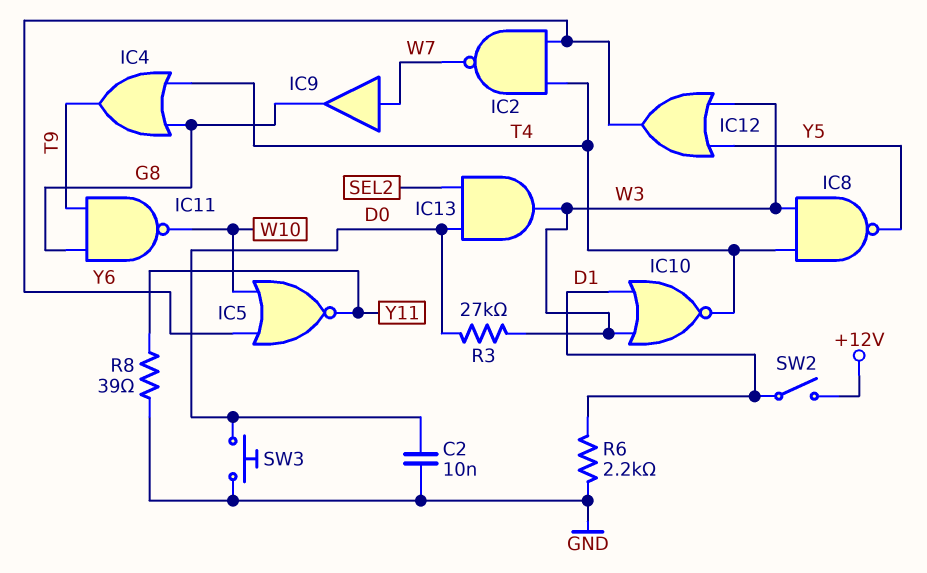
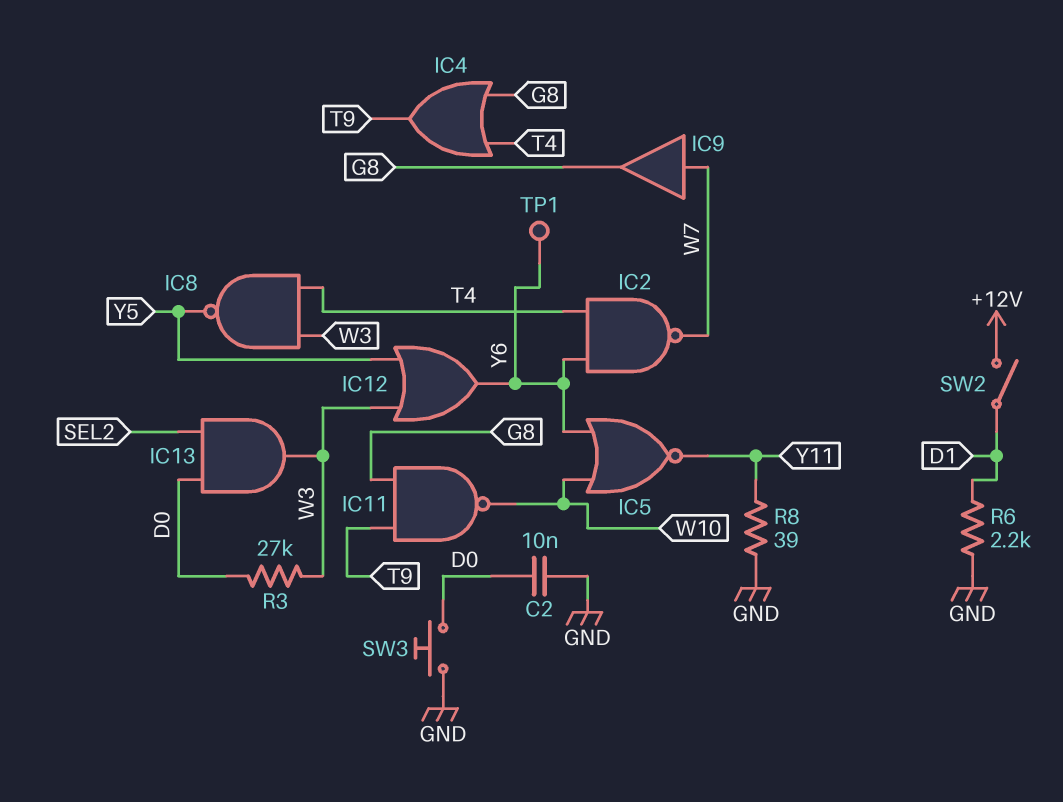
IC10: NOR (in D1, in W3, out T4) -> none
TP1: none -> test point (Y6)

